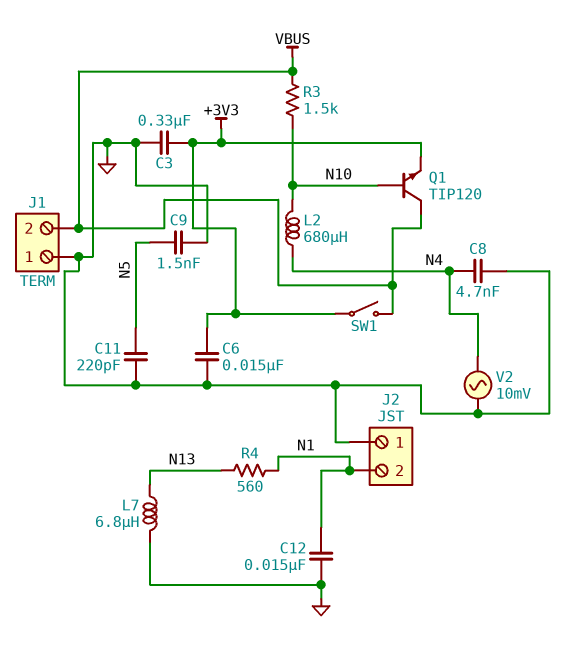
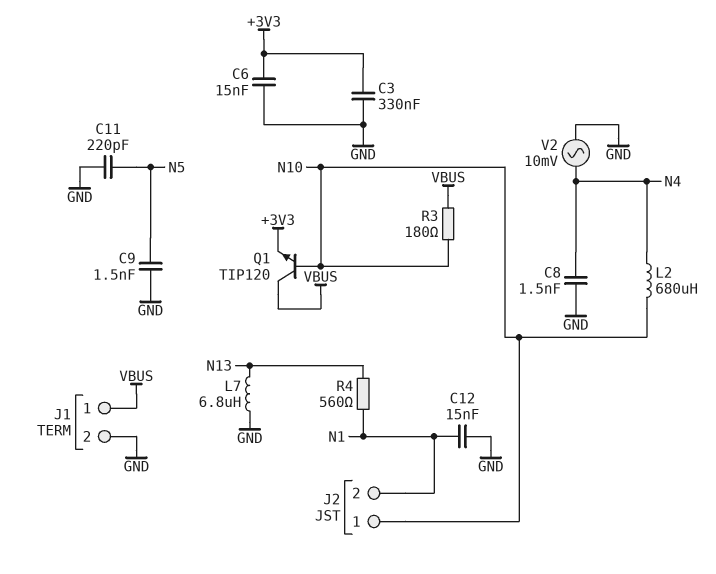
C8: 4.7nF (GND, N4) -> 1.5nF (GND, N4)
J1 pin 1: GND -> VBUS
J1 pin 2: VBUS -> GND
J2 pin 1: GND -> N10
R3: 1.5k (N10, VBUS) -> 180 (N10, VBUS)
SW1: switch (+3V3, VBUS) -> none

